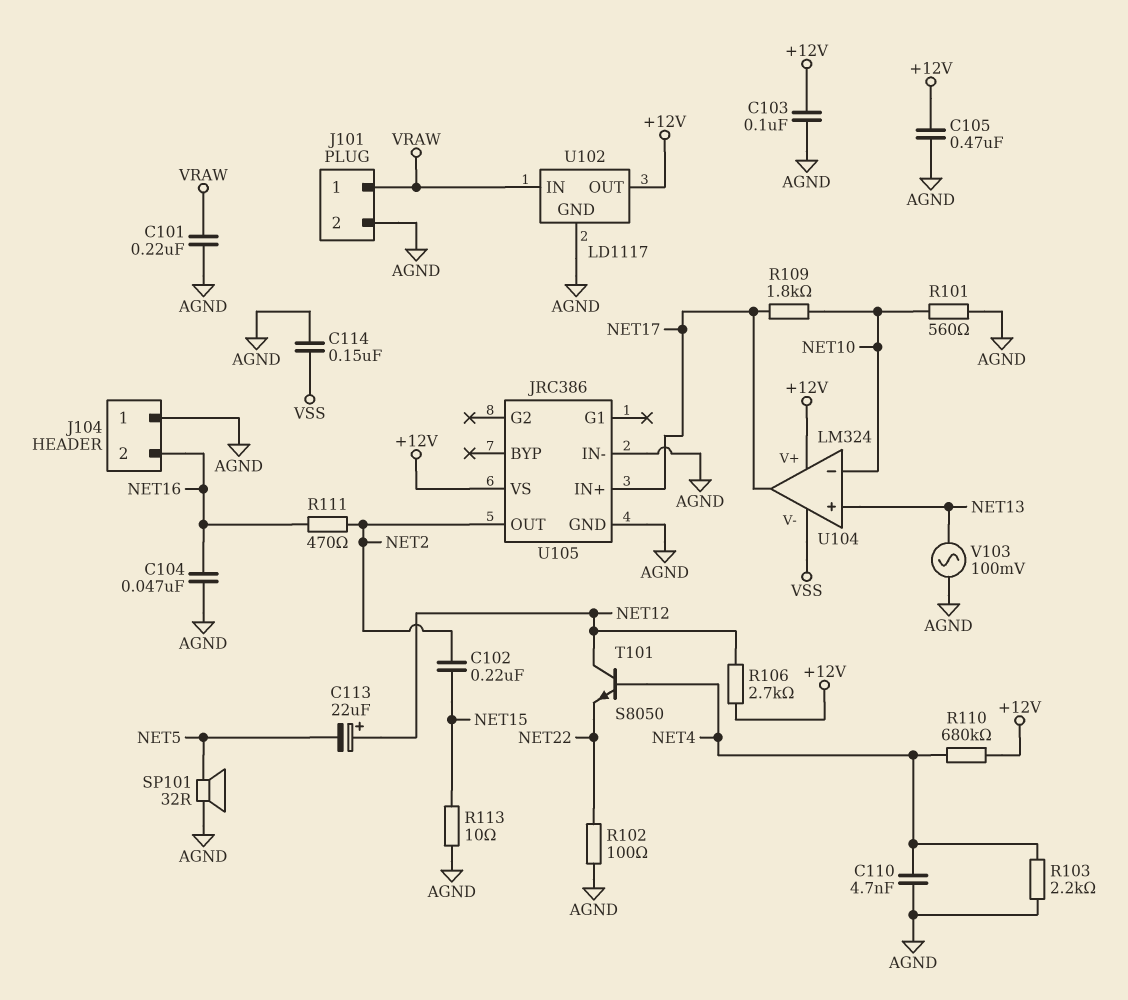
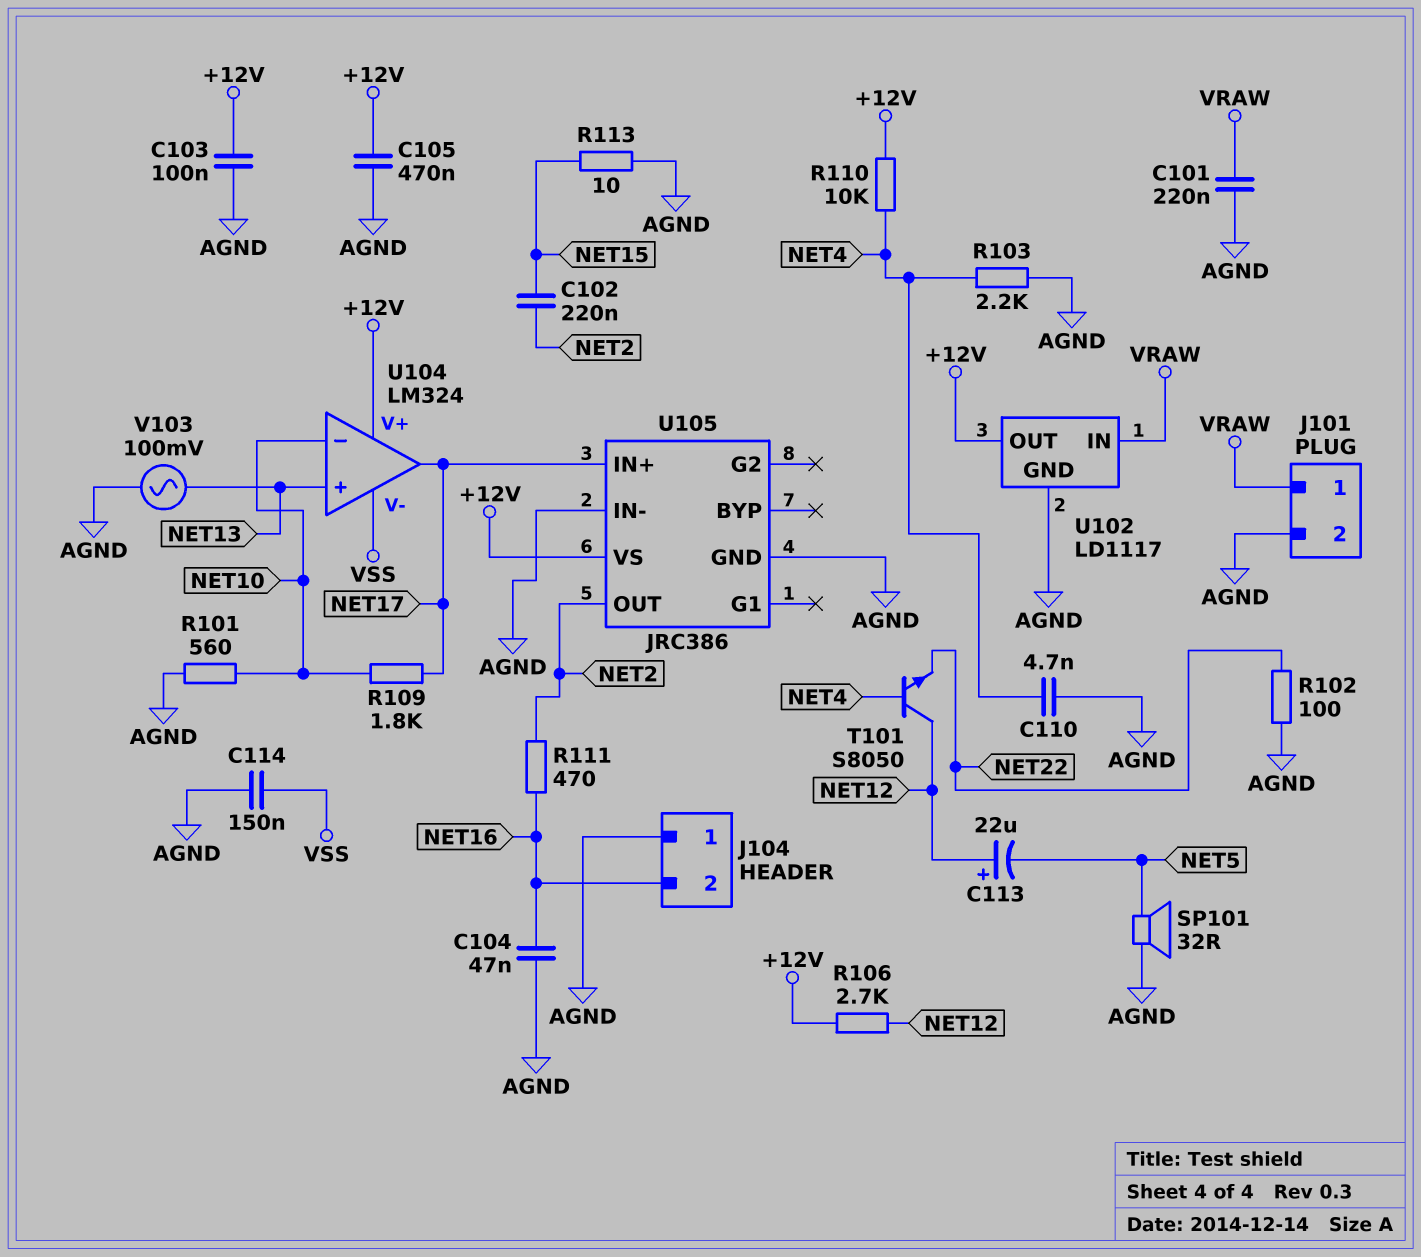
R110: 680k (+12V, NET4) -> 10k (+12V, NET4)

